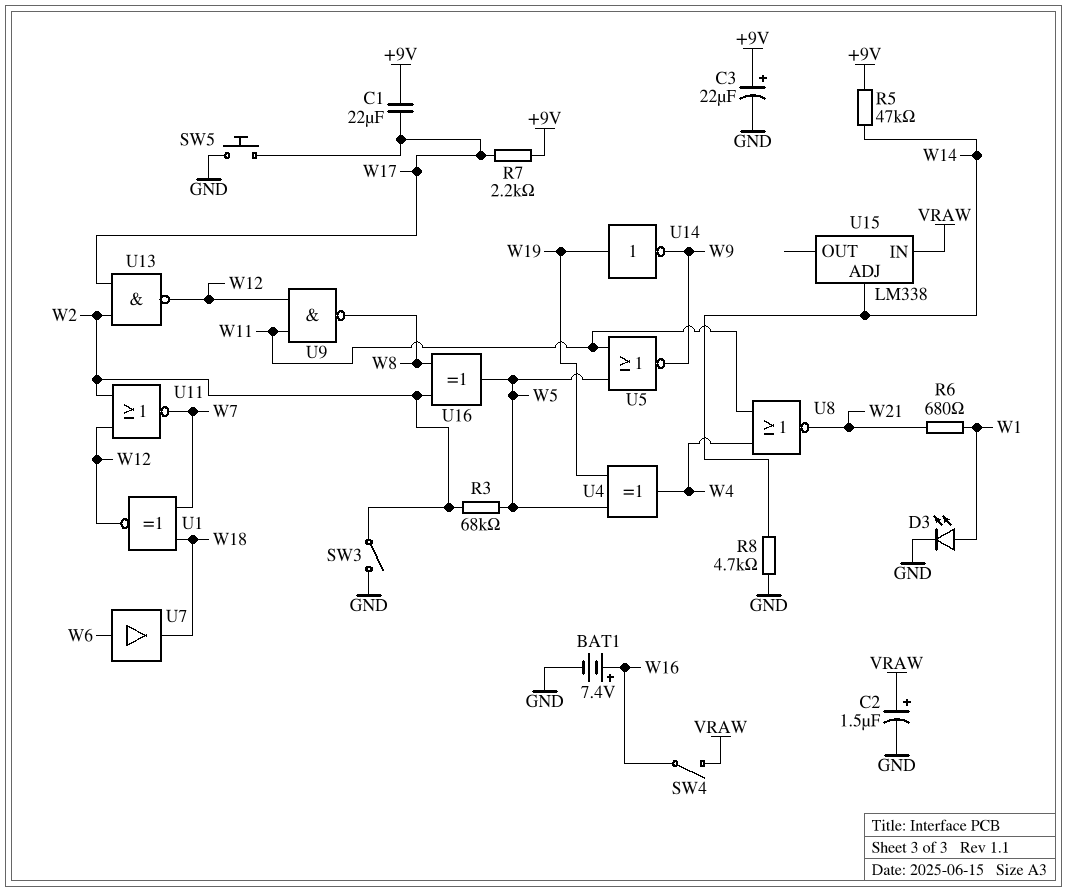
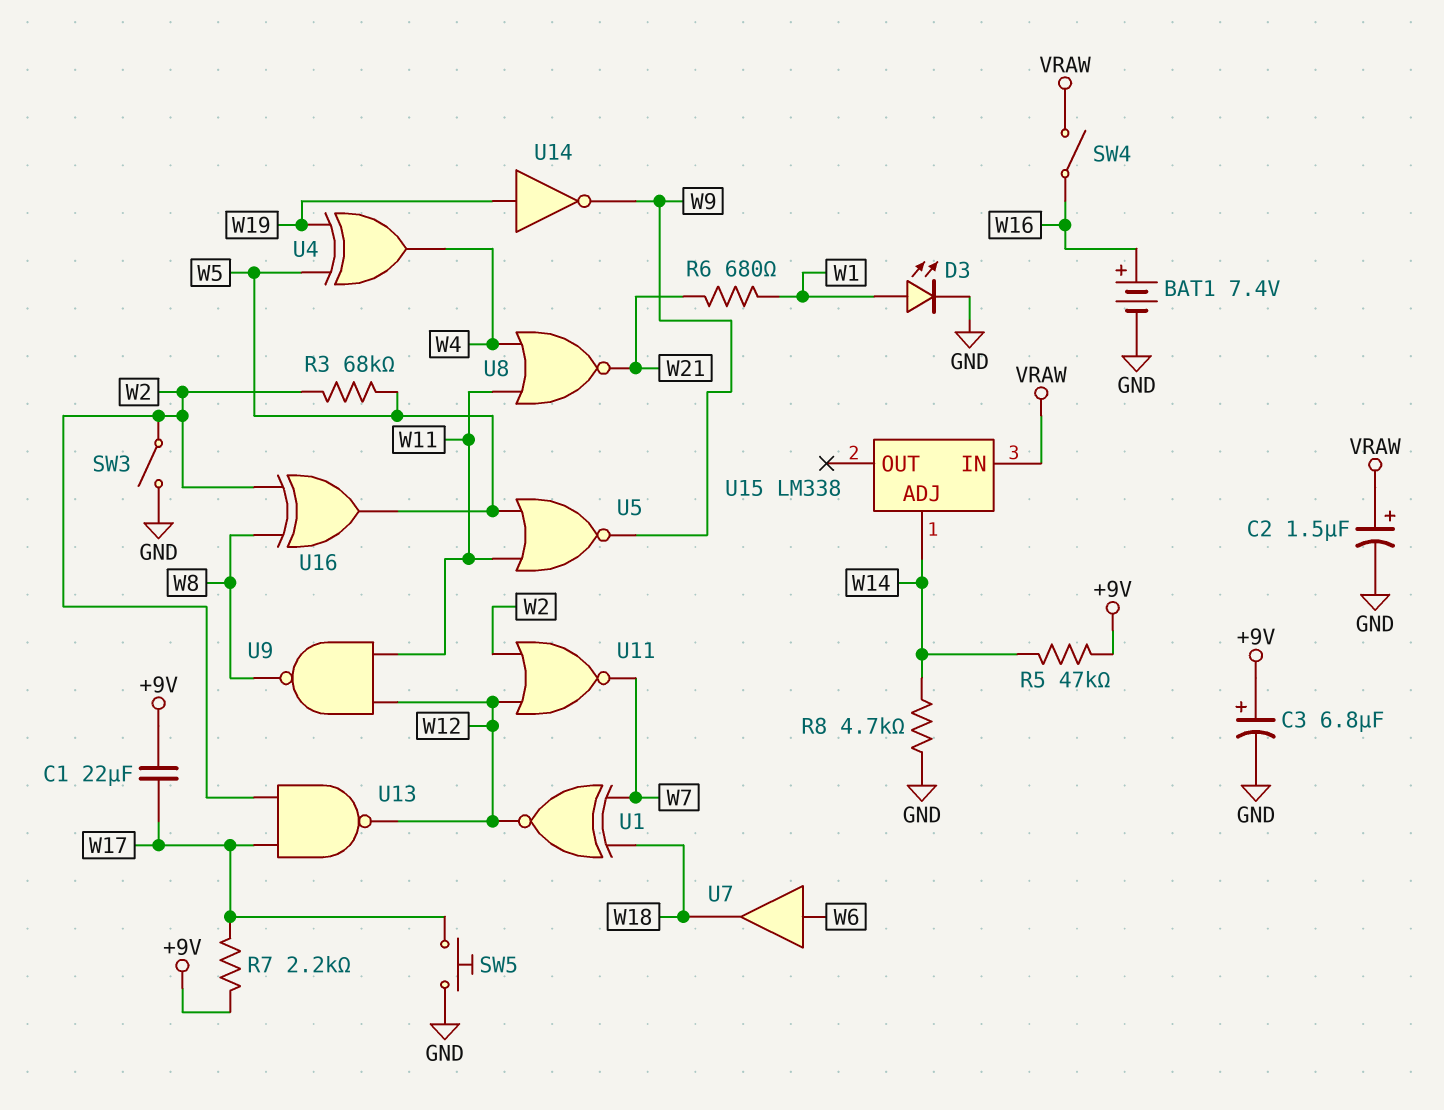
C3: 22uF (plus +9V, minus GND) -> 6.8uF (plus +9V, minus GND)

